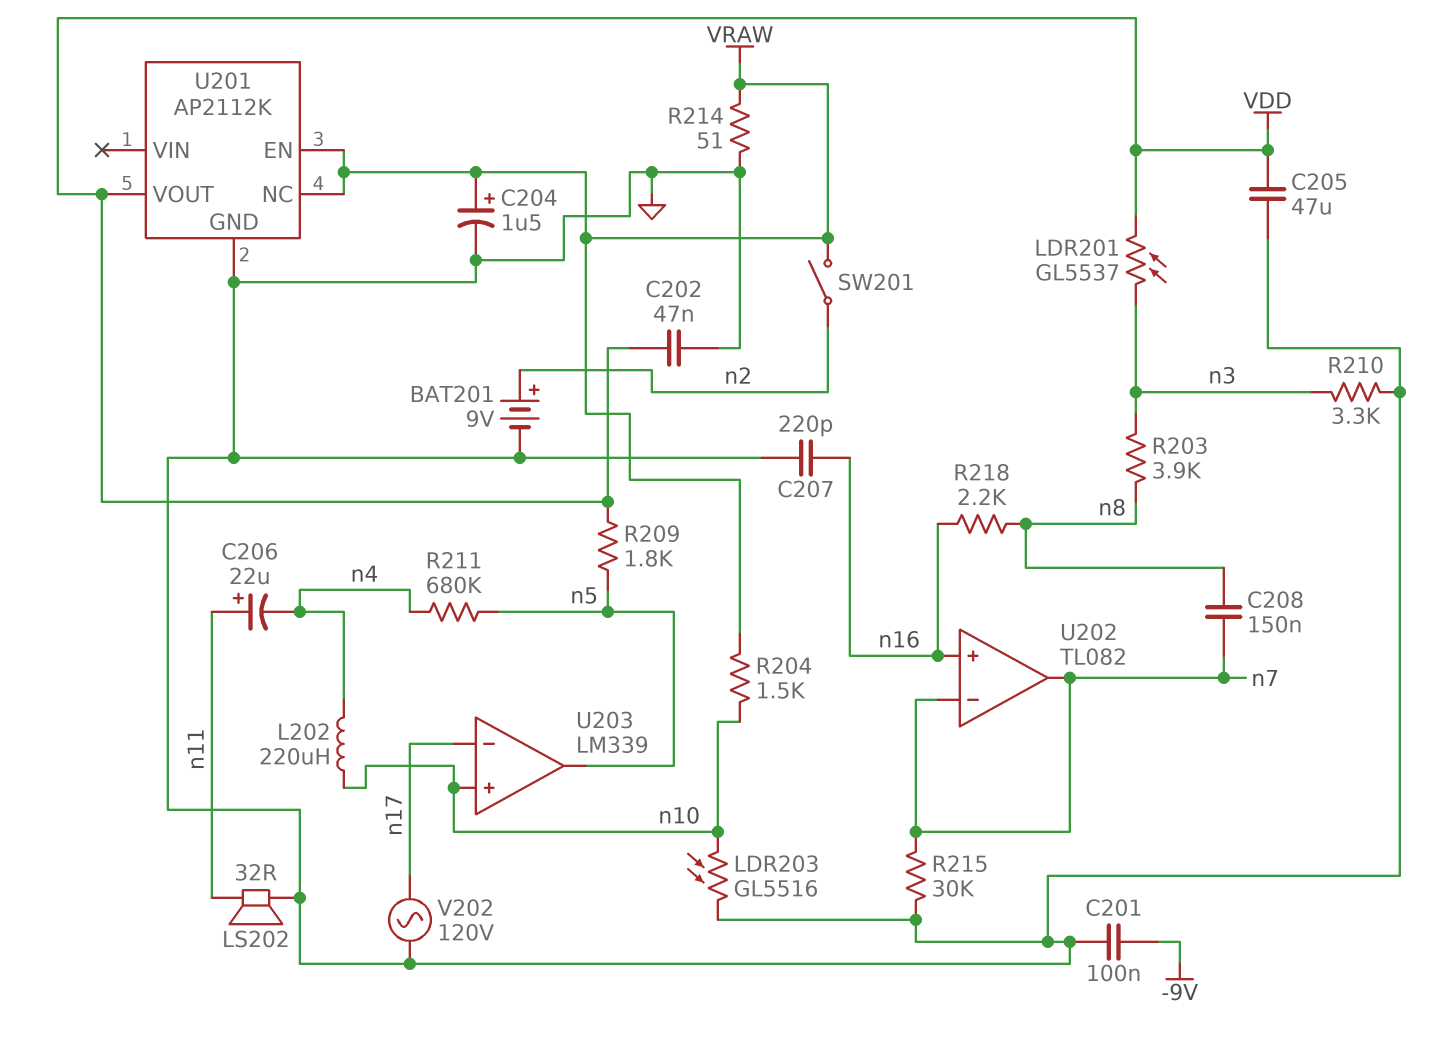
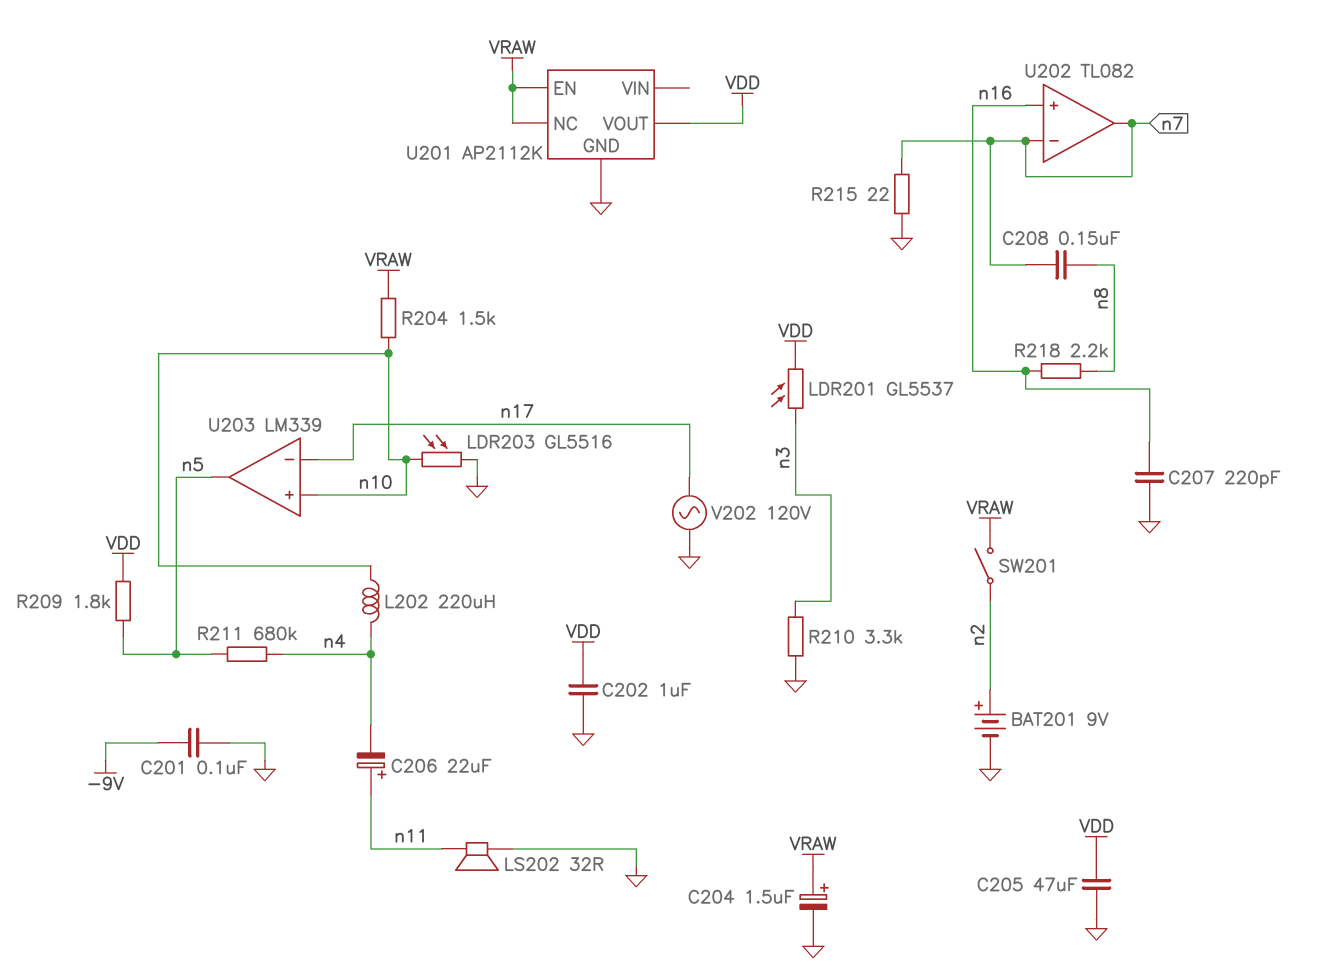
C202: 47nF (GND, VDD) -> 1uF (GND, VDD)
R203: 3.9k (n3, n8) -> none
R214: 51 (GND, VRAW) -> none
R215: 30k (GND, n7) -> 22 (GND, n7)

